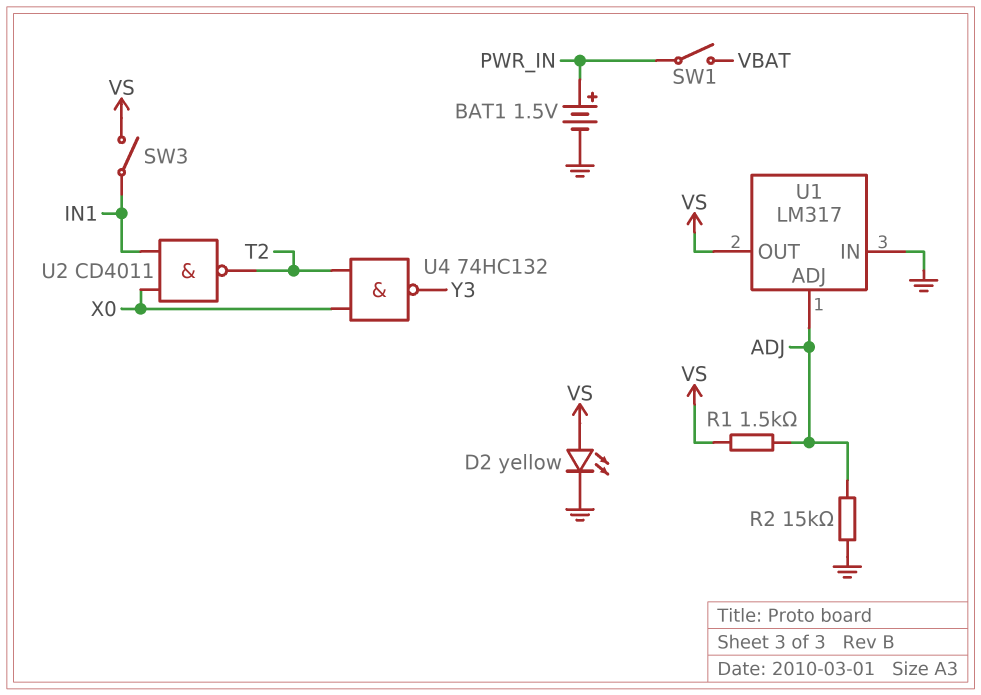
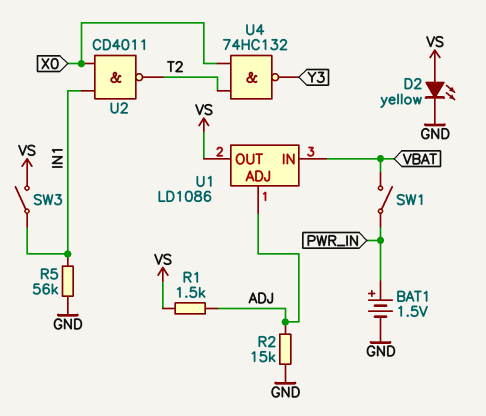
R5: none -> 56k (GND, IN1)
U1: LM317 -> LD1086
U1 pin IN: GND -> VBAT

